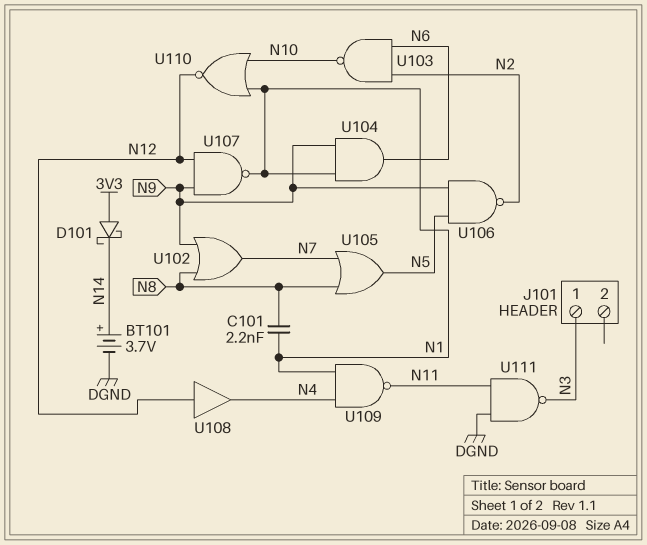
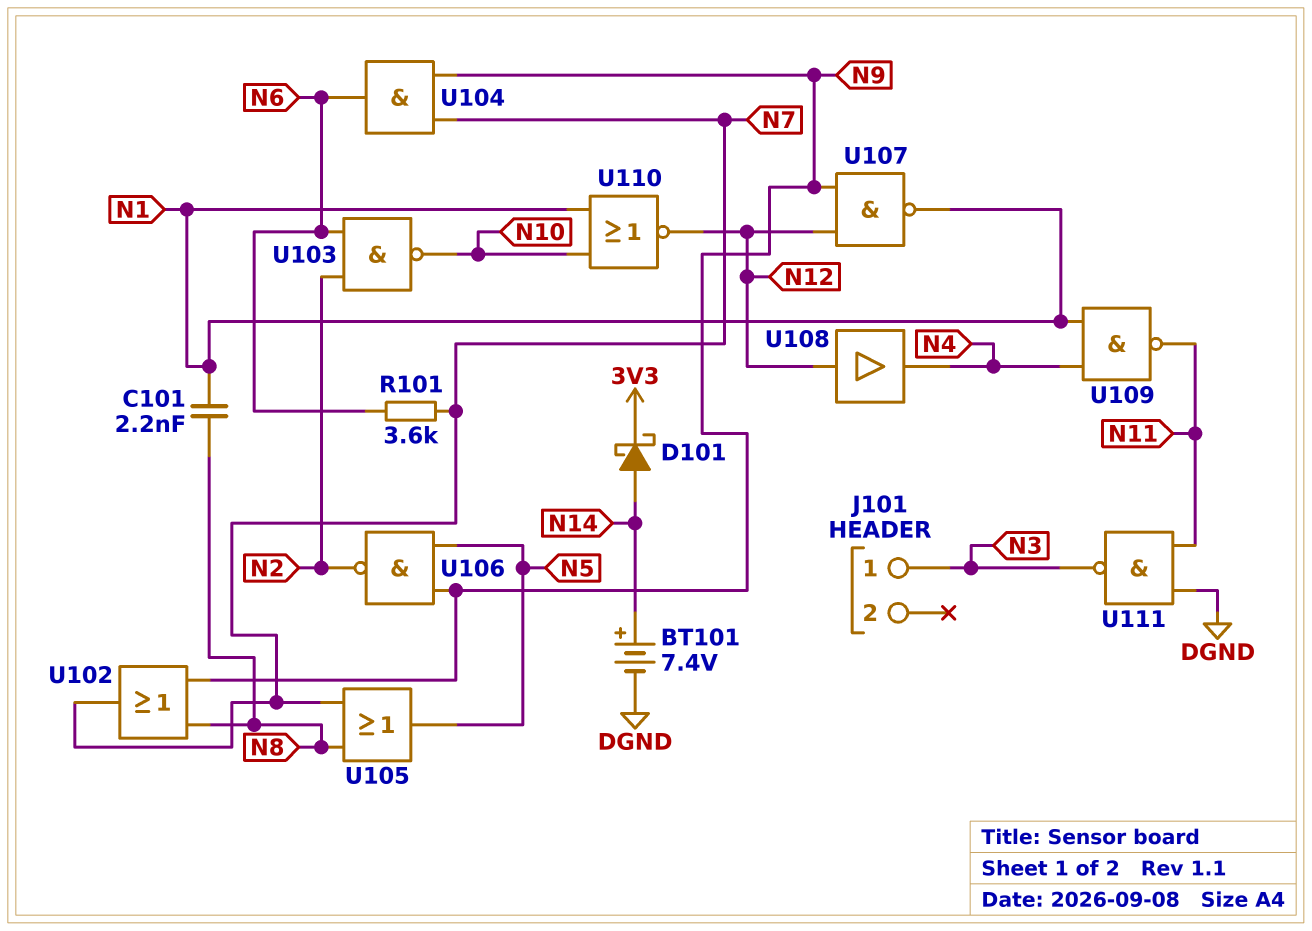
BT101: 3.7V (plus N14, minus DGND) -> 7.4V (plus N14, minus DGND)
D101: schottky (A 3V3, K N14) -> schottky (A N14, K 3V3)
R101: none -> 3.6k (N6, N7)
U104: AND (in N1, in N9, out N6) -> AND (in N7, in N9, out N6)

